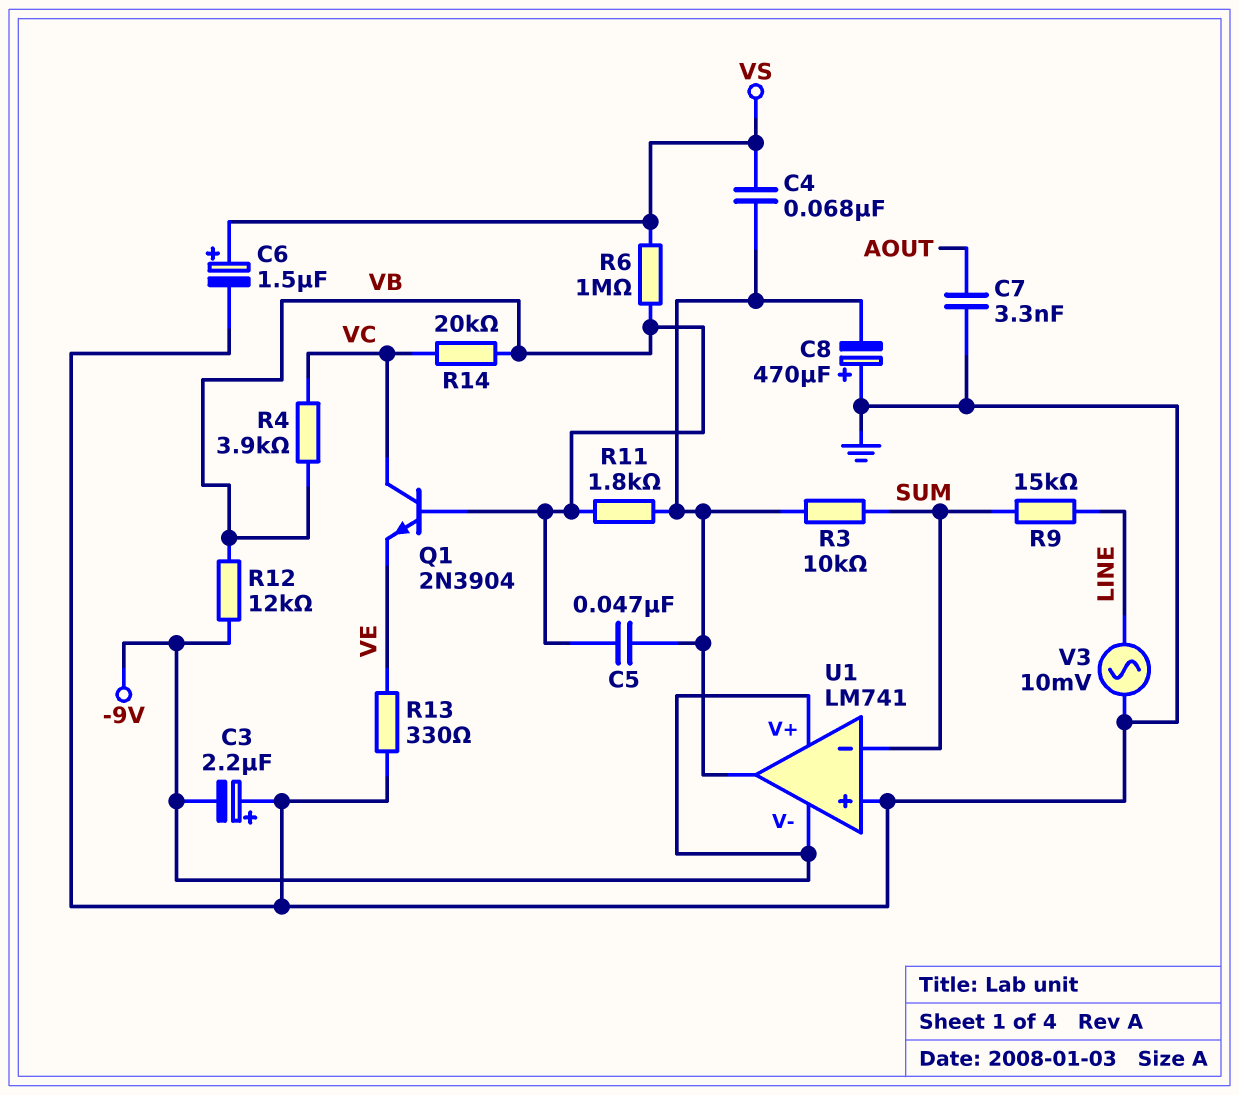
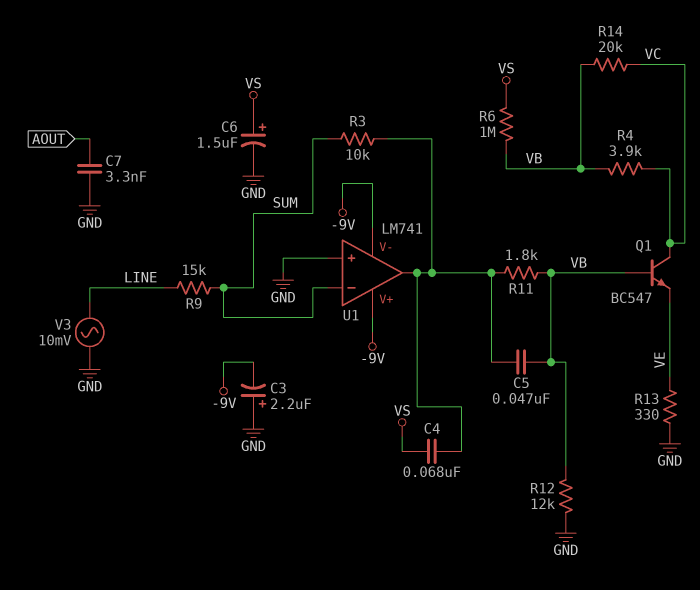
C8: 470uF (plus GND, minus U1/out) -> none
Q1: NPN 2N3904 (B VB, C VC, E VE) -> NPN BC547 (B VB, C VC, E VE)
R12: 12k (-9V, VB) -> 12k (GND, VB)

